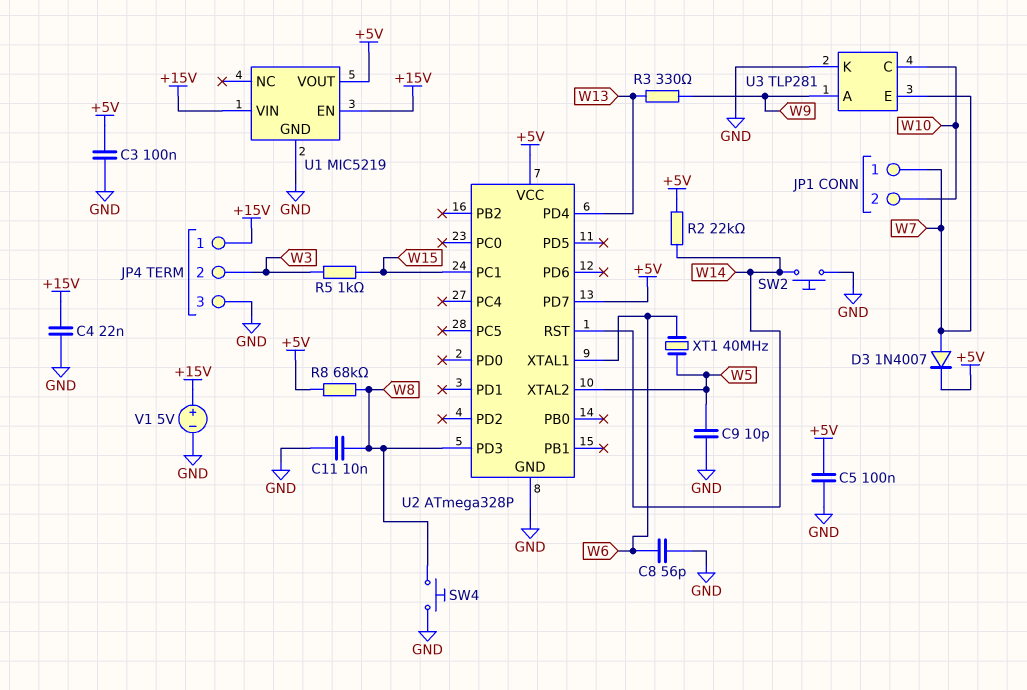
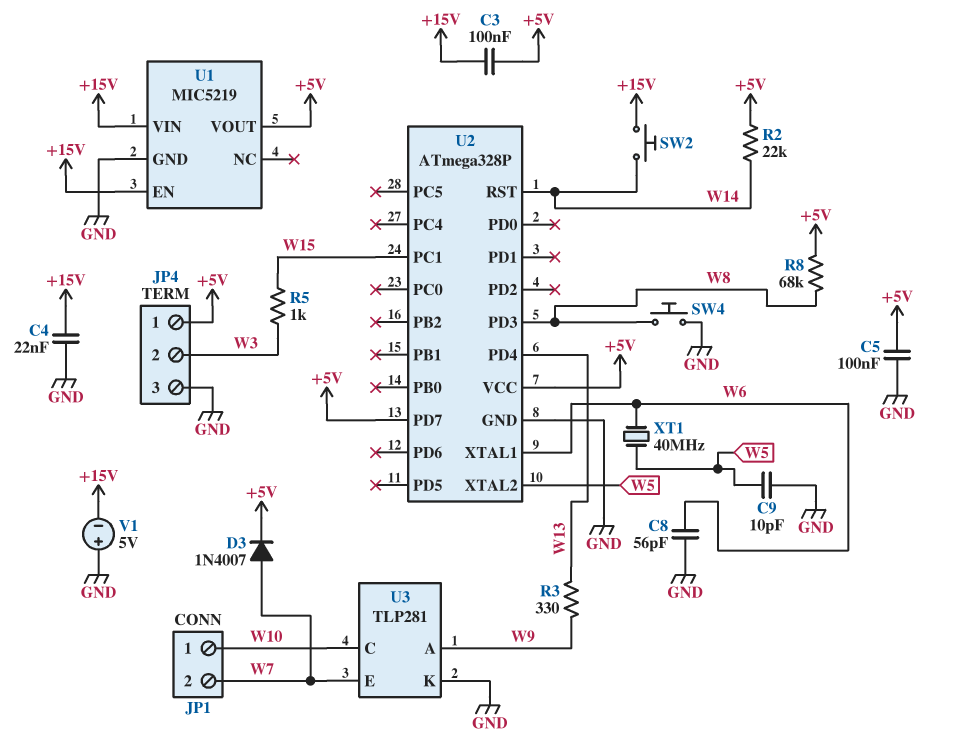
C3: 100nF (+5V, GND) -> 100nF (+5V, +15V)
C11: 10nF (GND, W8) -> none
JP1 pin 1: W7 -> W10
JP1 pin 2: W10 -> W7
JP4 pin 1: +15V -> +5V
SW2: button (GND, W14) -> button (+15V, W14)
V1: 5V (plus +15V, minus GND) -> 5V (plus GND, minus +15V)

